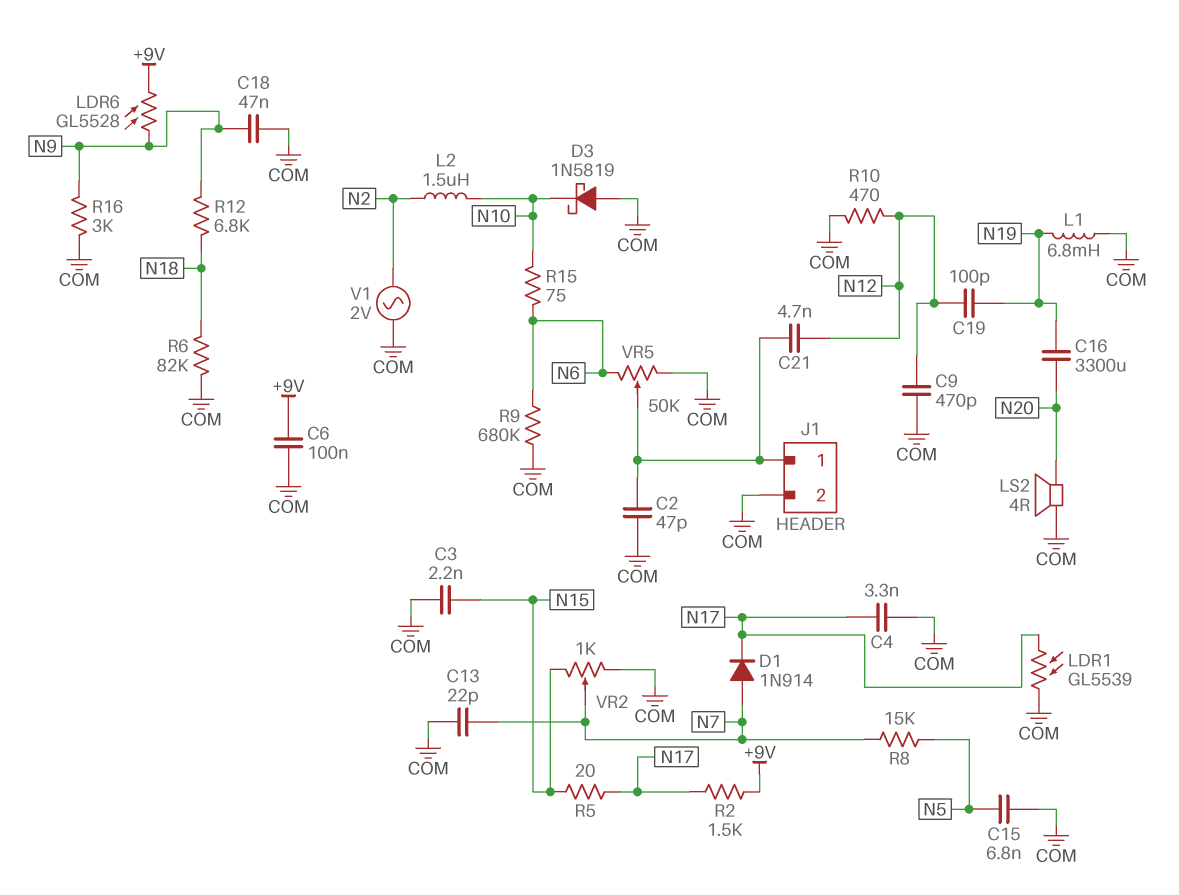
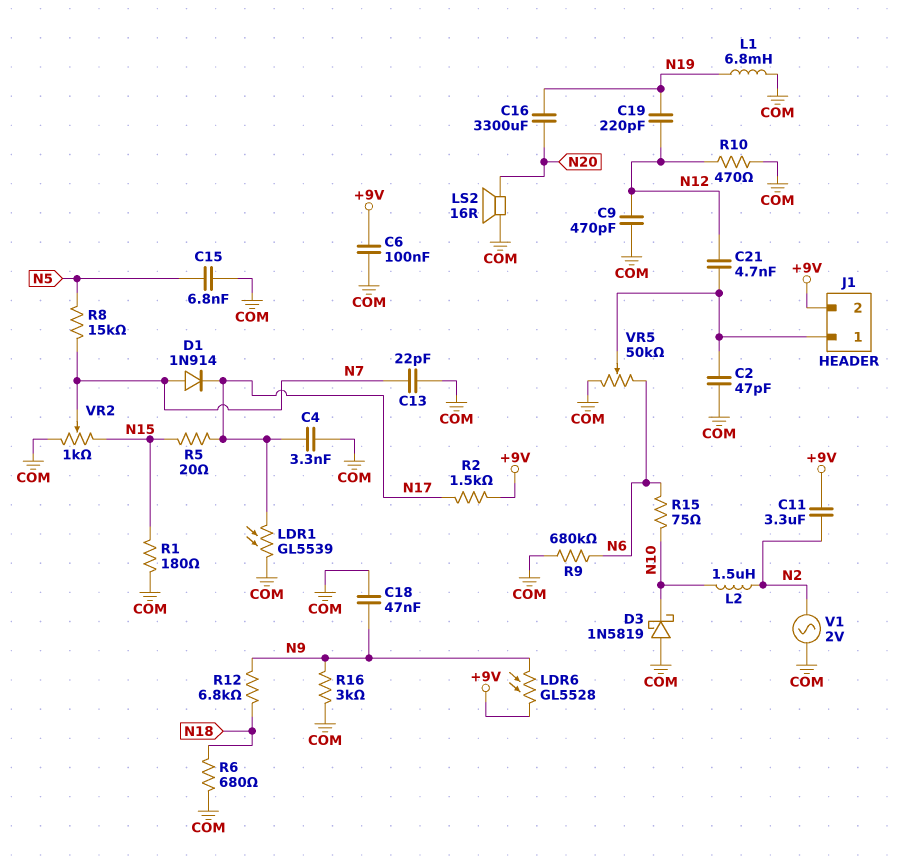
C3: 2.2nF (COM, N15) -> none
C11: none -> 3.3uF (+9V, N2)
C19: 100pF (N12, N19) -> 220pF (N12, N19)
J1 pin 2: COM -> +9V
LS2: speaker 4R (COM, N20) -> speaker 16R (COM, N20)
R1: none -> 180 (COM, N15)
R6: 82k (COM, N18) -> 680 (COM, N18)

